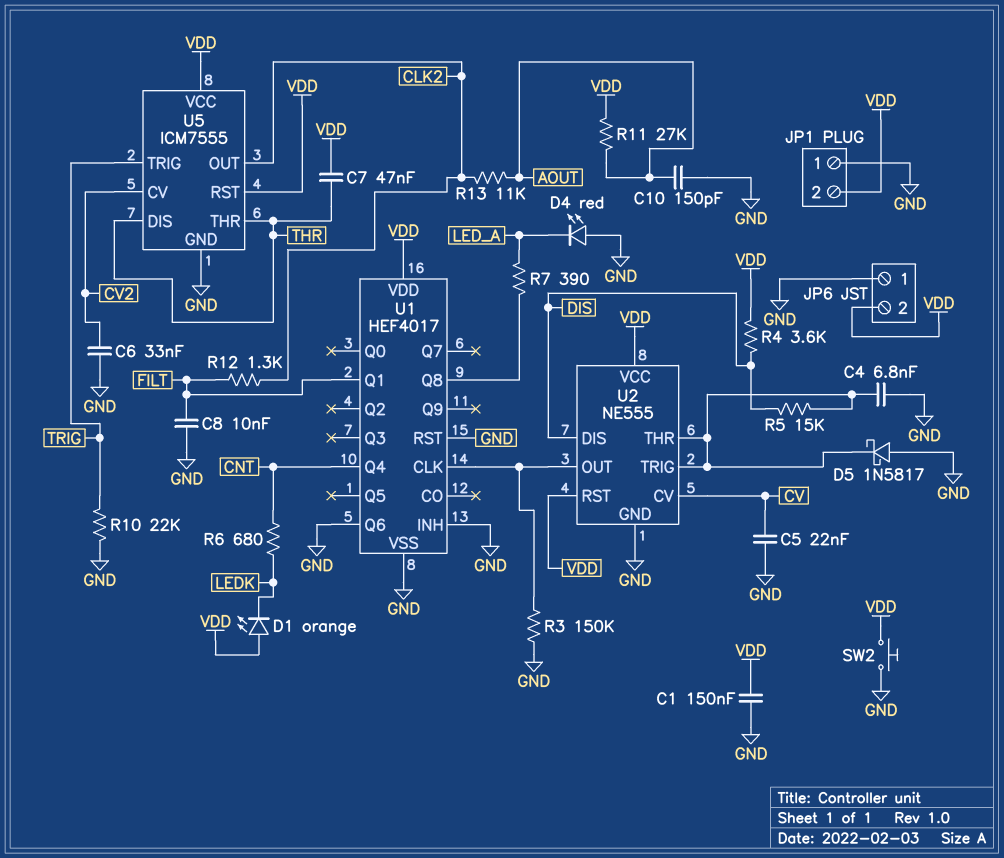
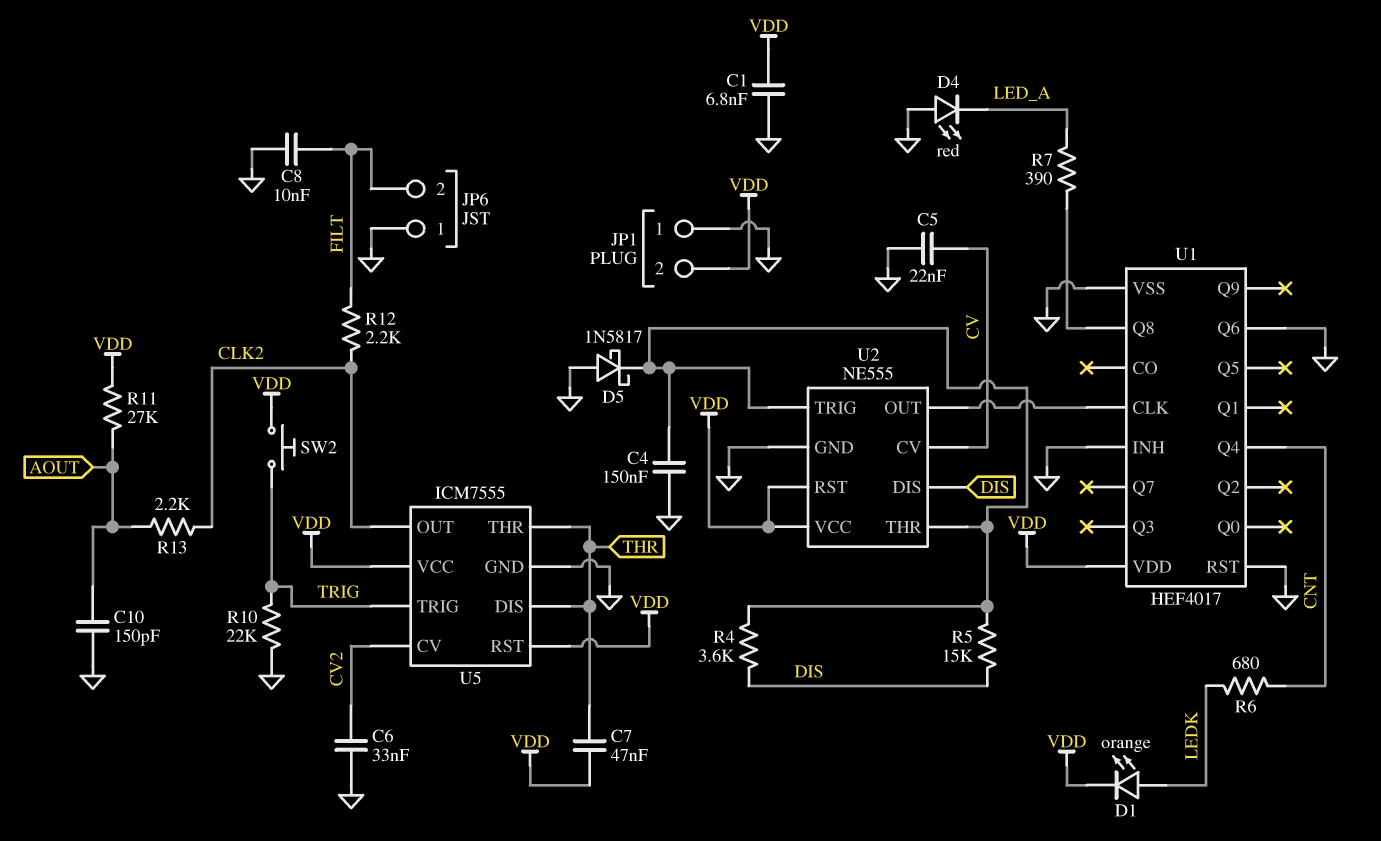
C1: 150nF (GND, VDD) -> 6.8nF (GND, VDD)
C4: 6.8nF (GND, U2/THR) -> 150nF (GND, U2/THR)
D1: LED orange (A VDD, K LEDK) -> LED orange (A LEDK, K VDD)
JP6 pin 2: VDD -> FILT
R3: 150k (GND, U1/CLK) -> none
R4: 3.6k (DIS, VDD) -> 3.6k (DIS, U2/THR)
R12: 1.3k (CLK2, FILT) -> 2.2k (CLK2, FILT)
R13: 11k (AOUT, CLK2) -> 2.2k (AOUT, CLK2)
SW2: button (GND, VDD) -> button (TRIG, VDD)
U1 pin Q1: FILT -> none

